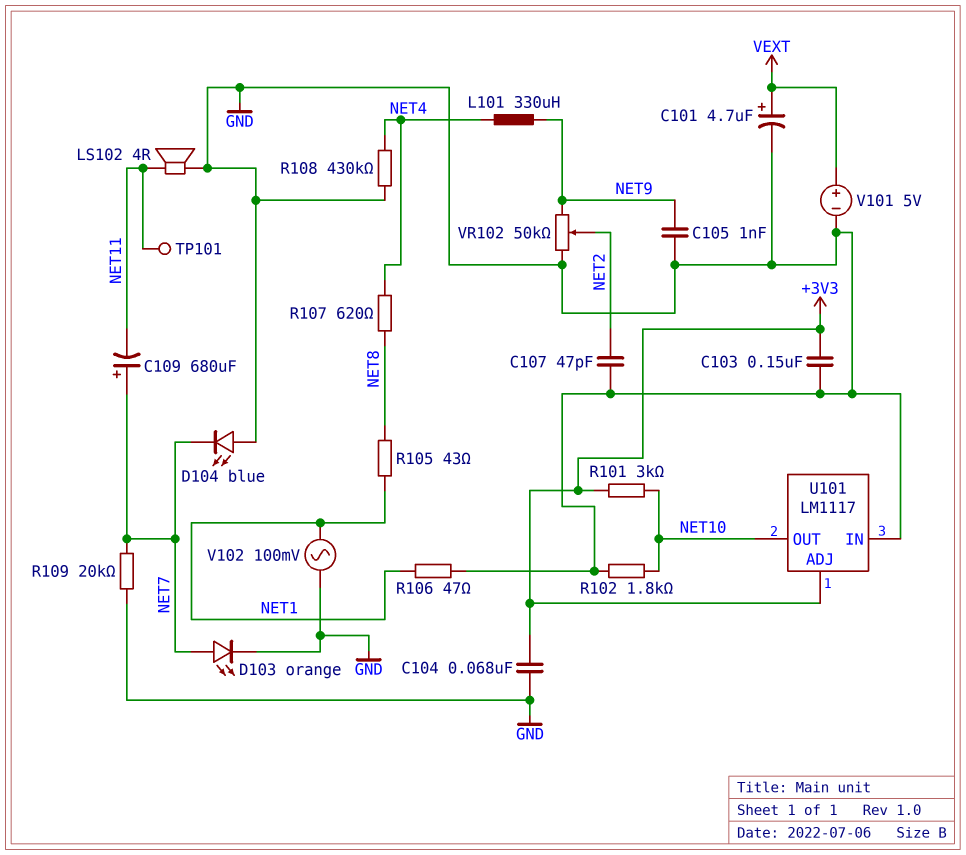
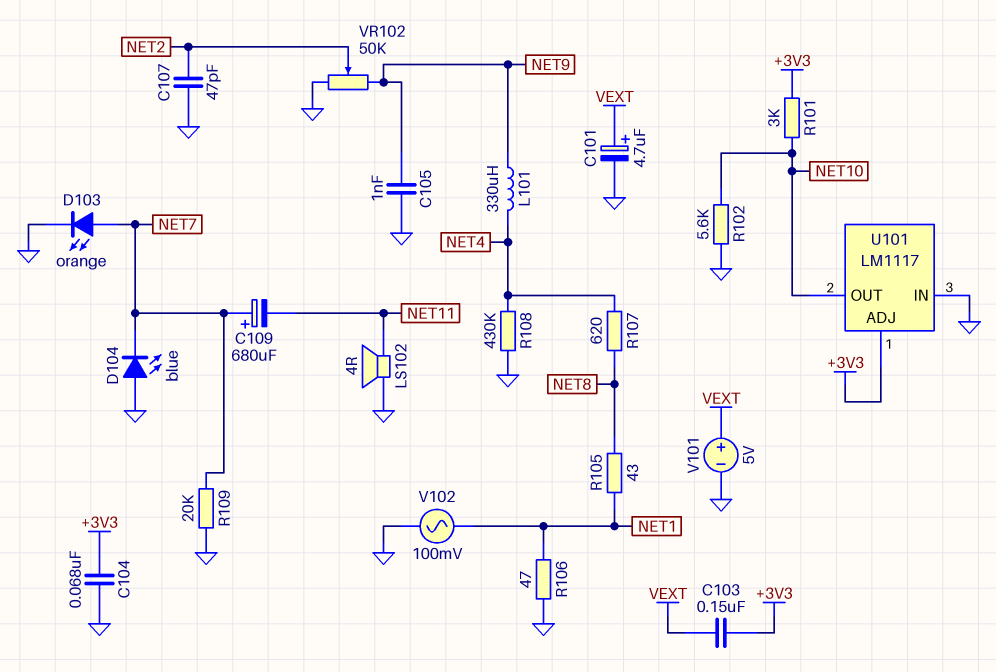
C103: 150nF (+3V3, GND) -> 150nF (+3V3, VEXT)
R102: 1.8k (GND, NET10) -> 5.6k (GND, NET10)
TP101: test point (NET11) -> none

